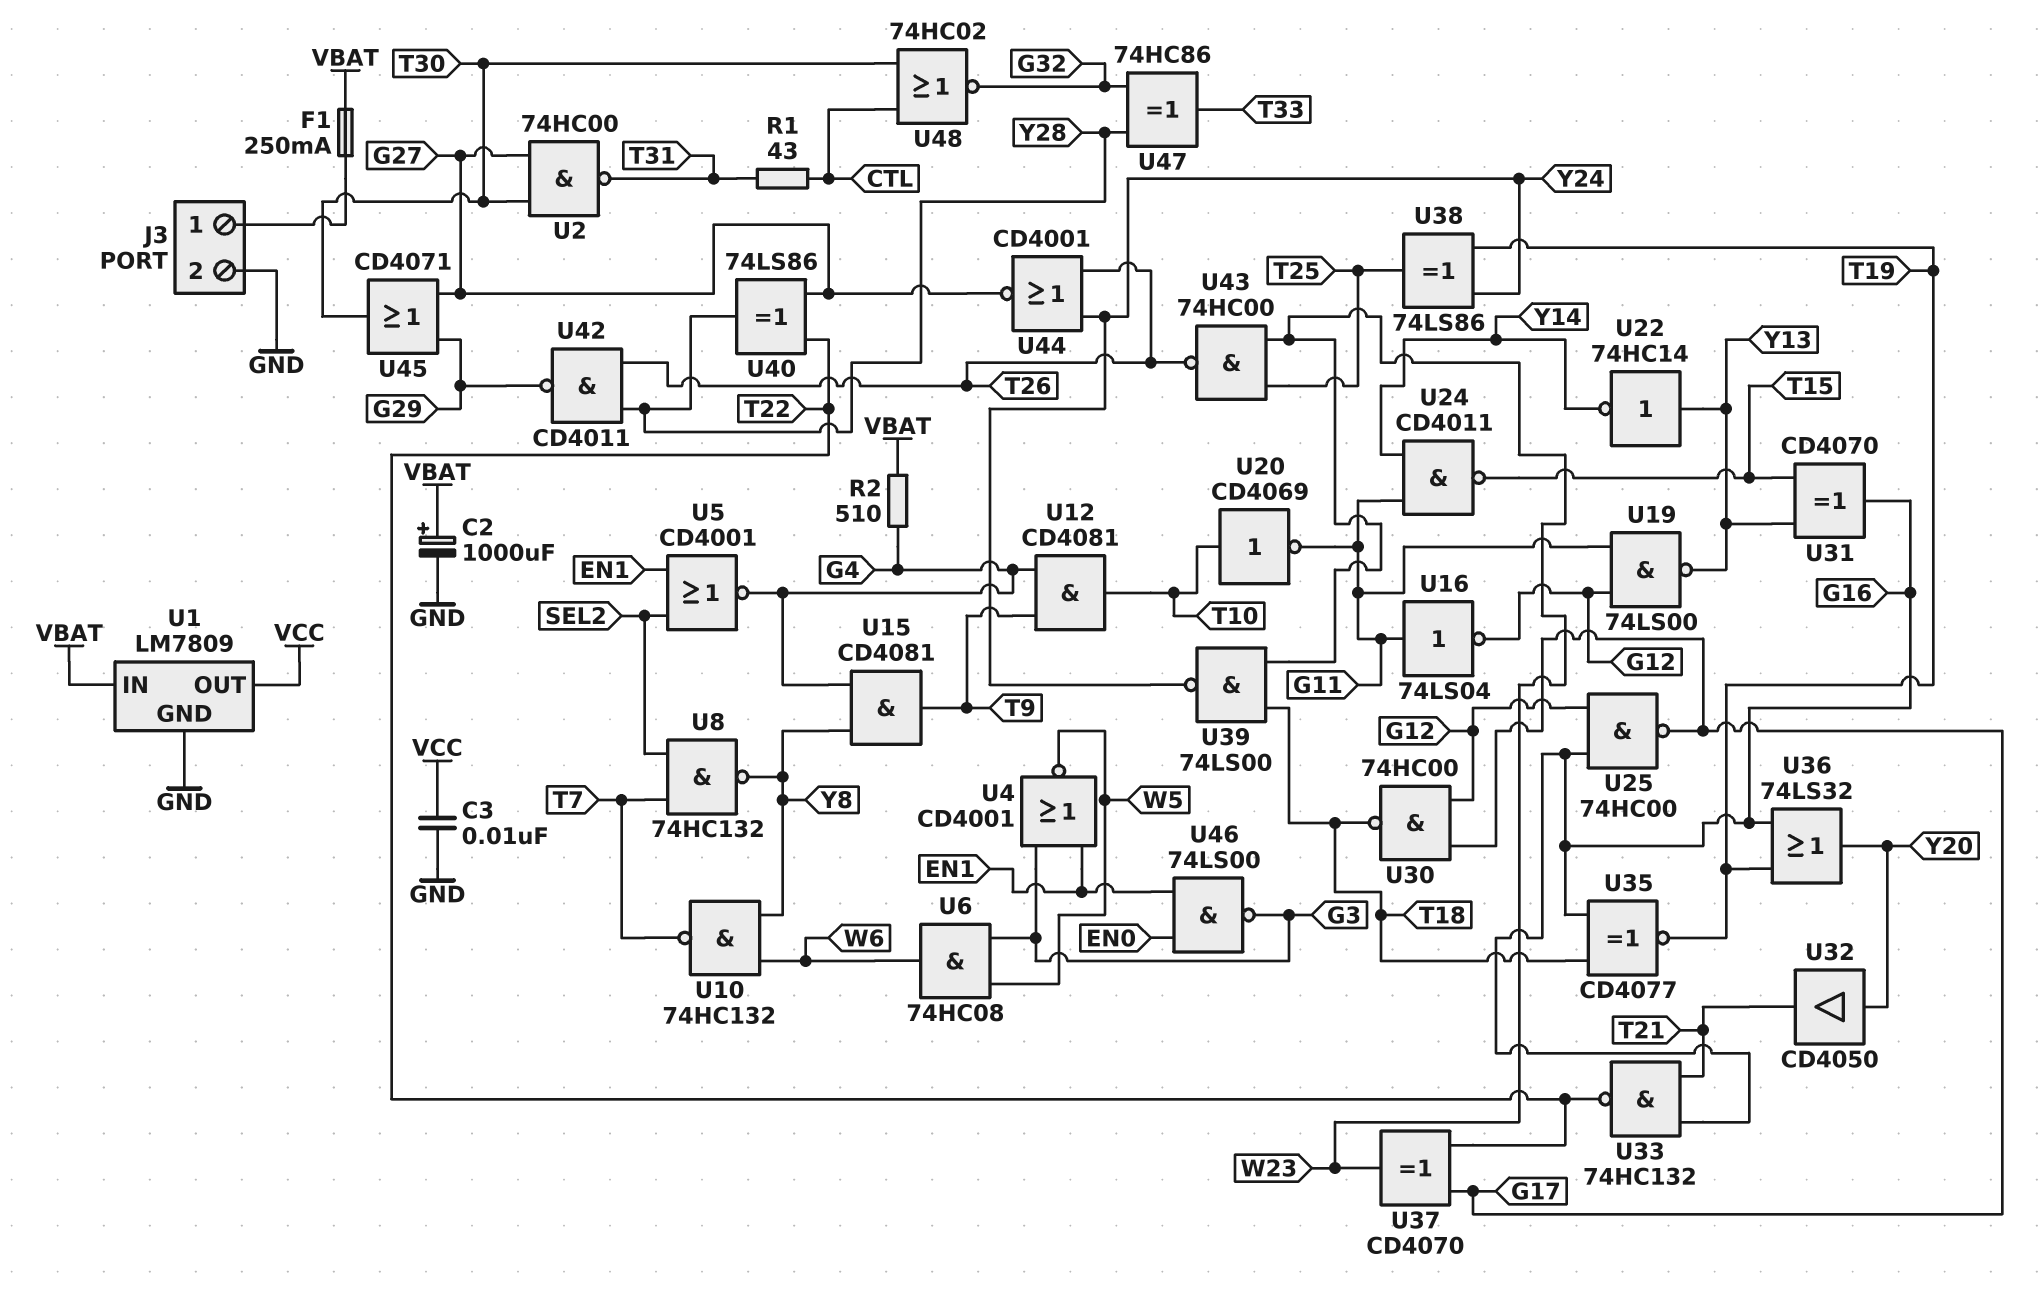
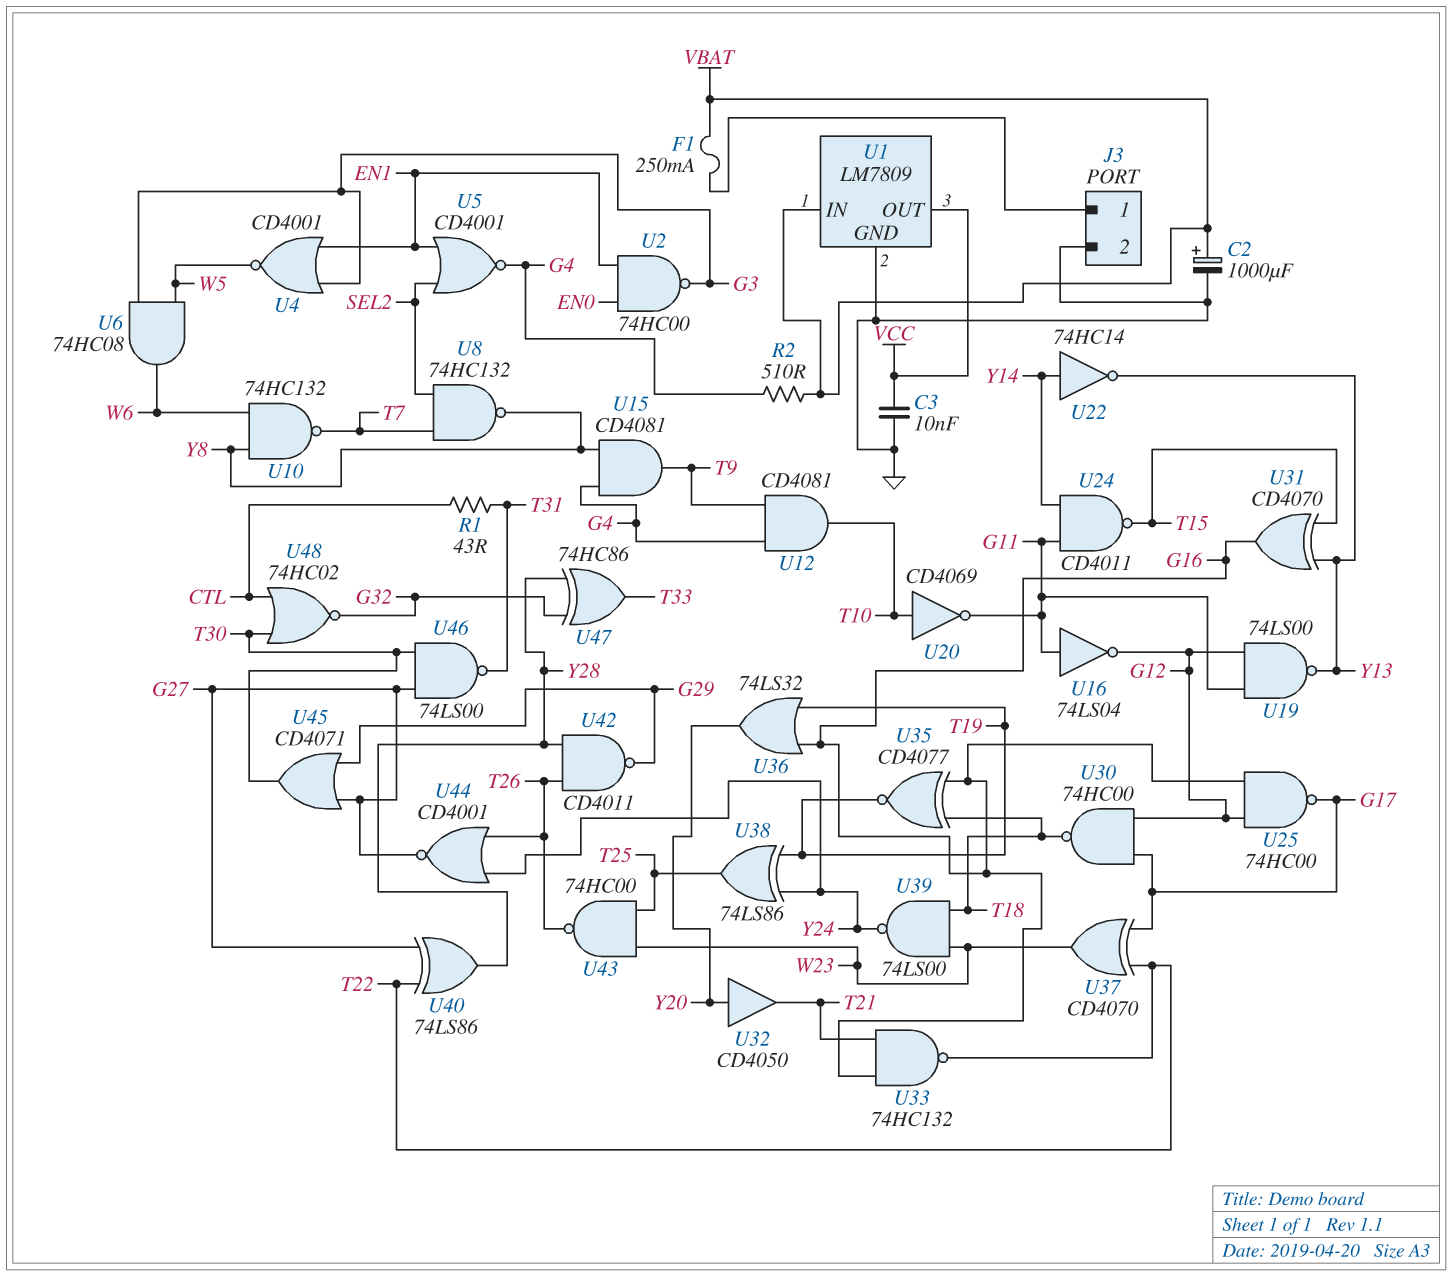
U2: NAND 74HC00 (in G27, in T30, out T31) -> NAND 74HC00 (in EN0, in EN1, out G3)
U22: NOT 74HC14 (in Y13, out Y14) -> NOT 74HC14 (in Y14, out Y13)
U46: NAND 74LS00 (in EN0, in EN1, out G3) -> NAND 74LS00 (in G27, in T30, out T31)

